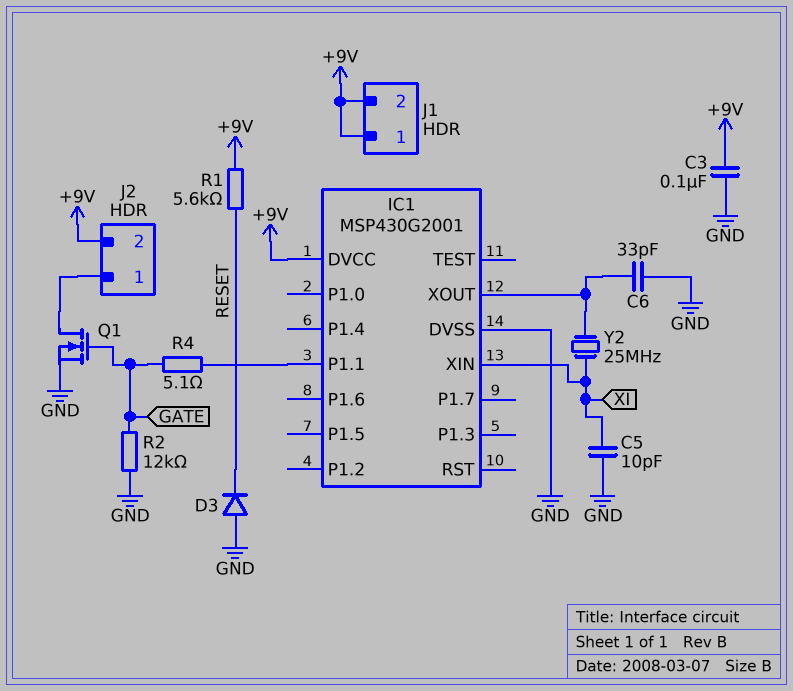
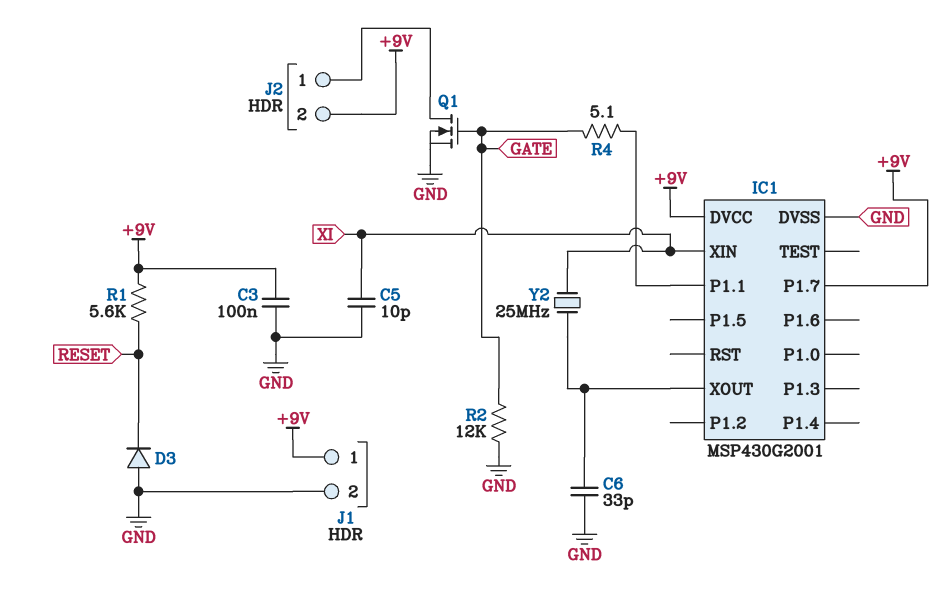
IC1 pin P1.7: none -> +9V
J1 pin 2: +9V -> GND

